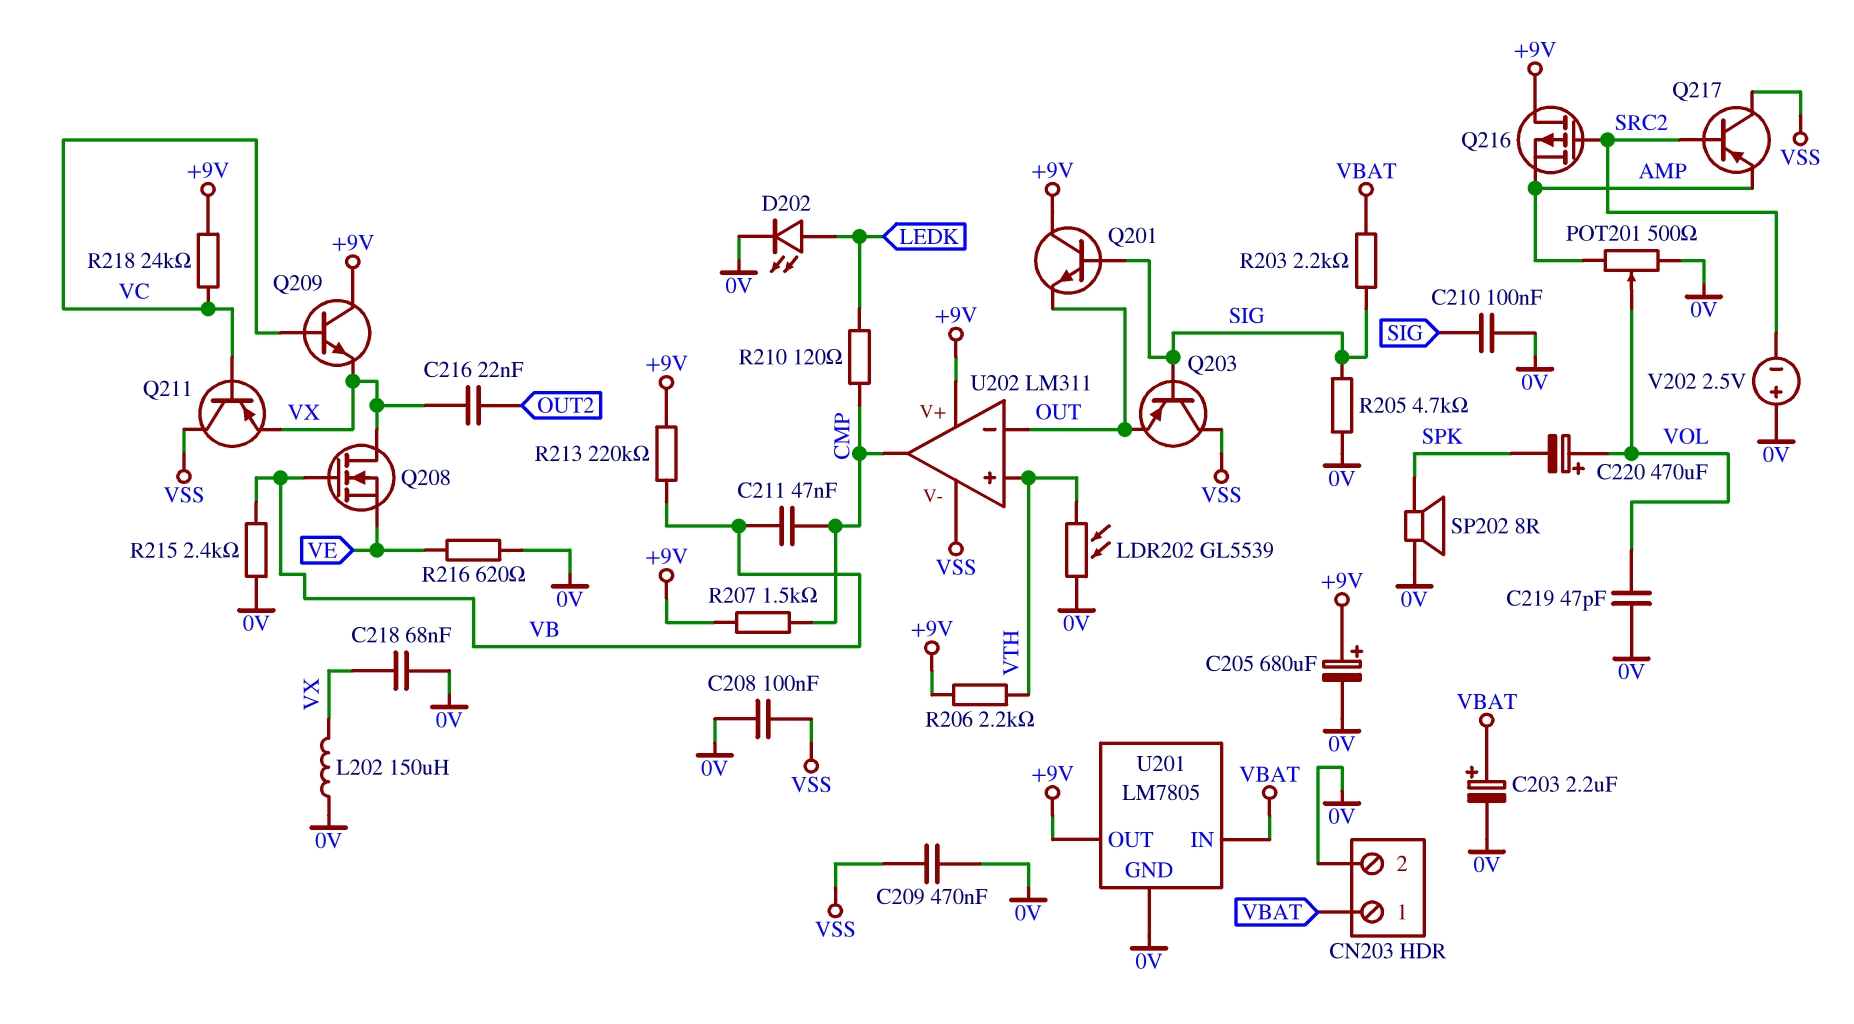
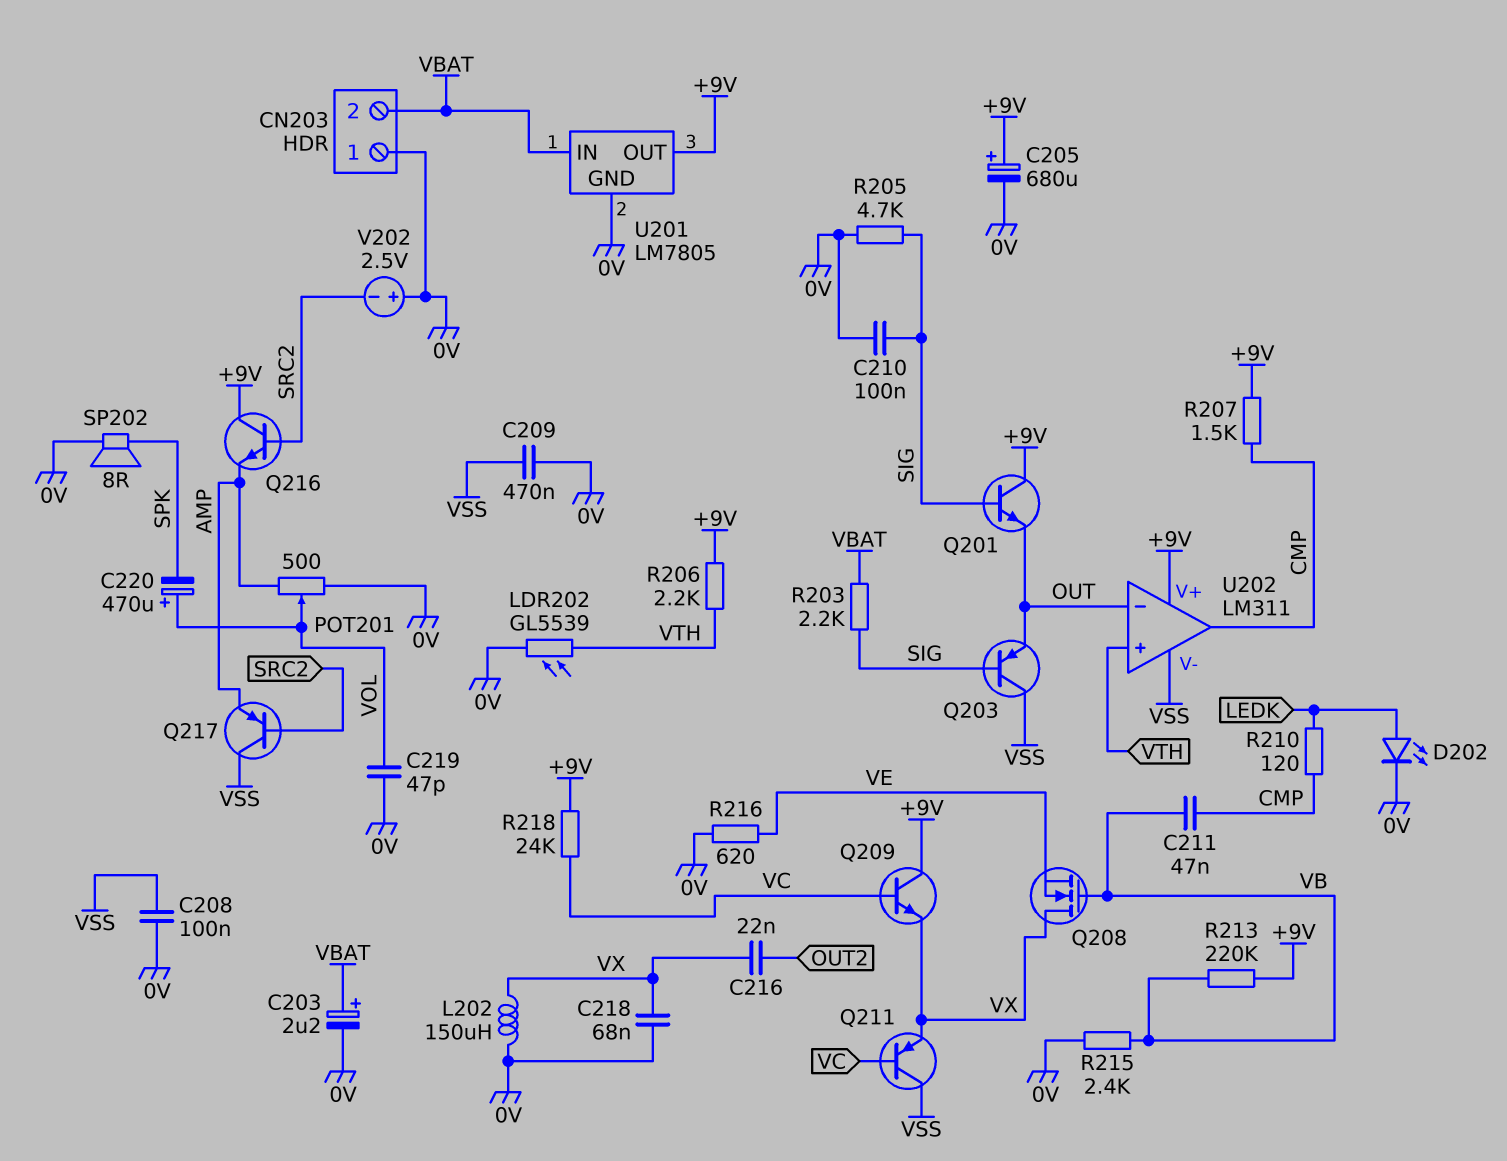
CN203 pin 1: VBAT -> 0V
CN203 pin 2: 0V -> VBAT
Q216: PMOS (G SRC2, D +9V, S AMP) -> NPN (B SRC2, C +9V, E AMP)

